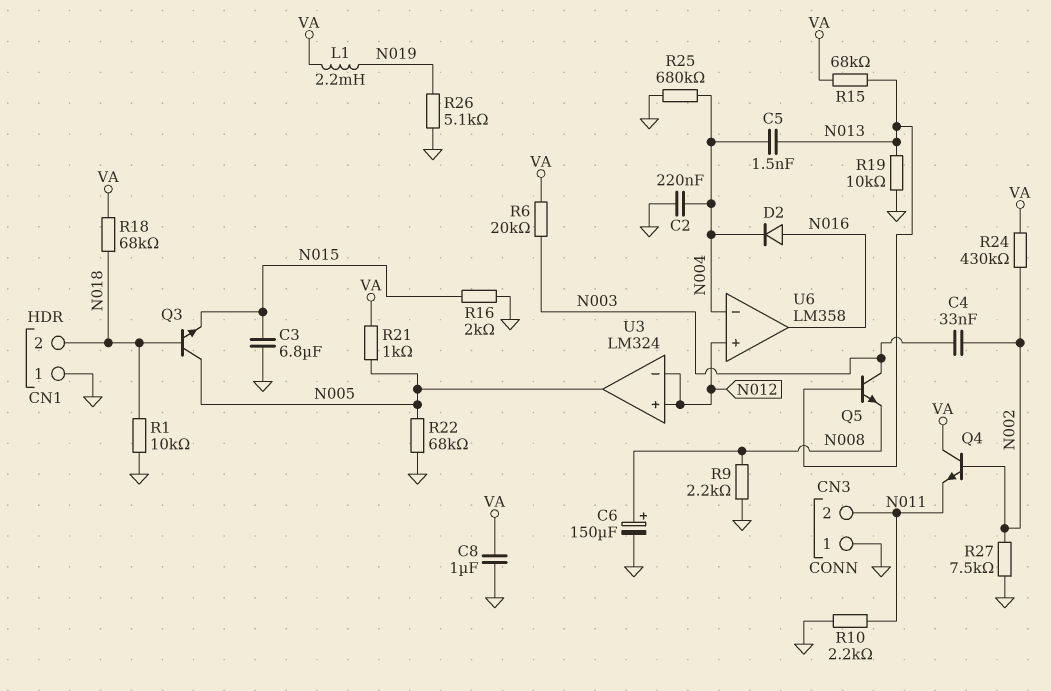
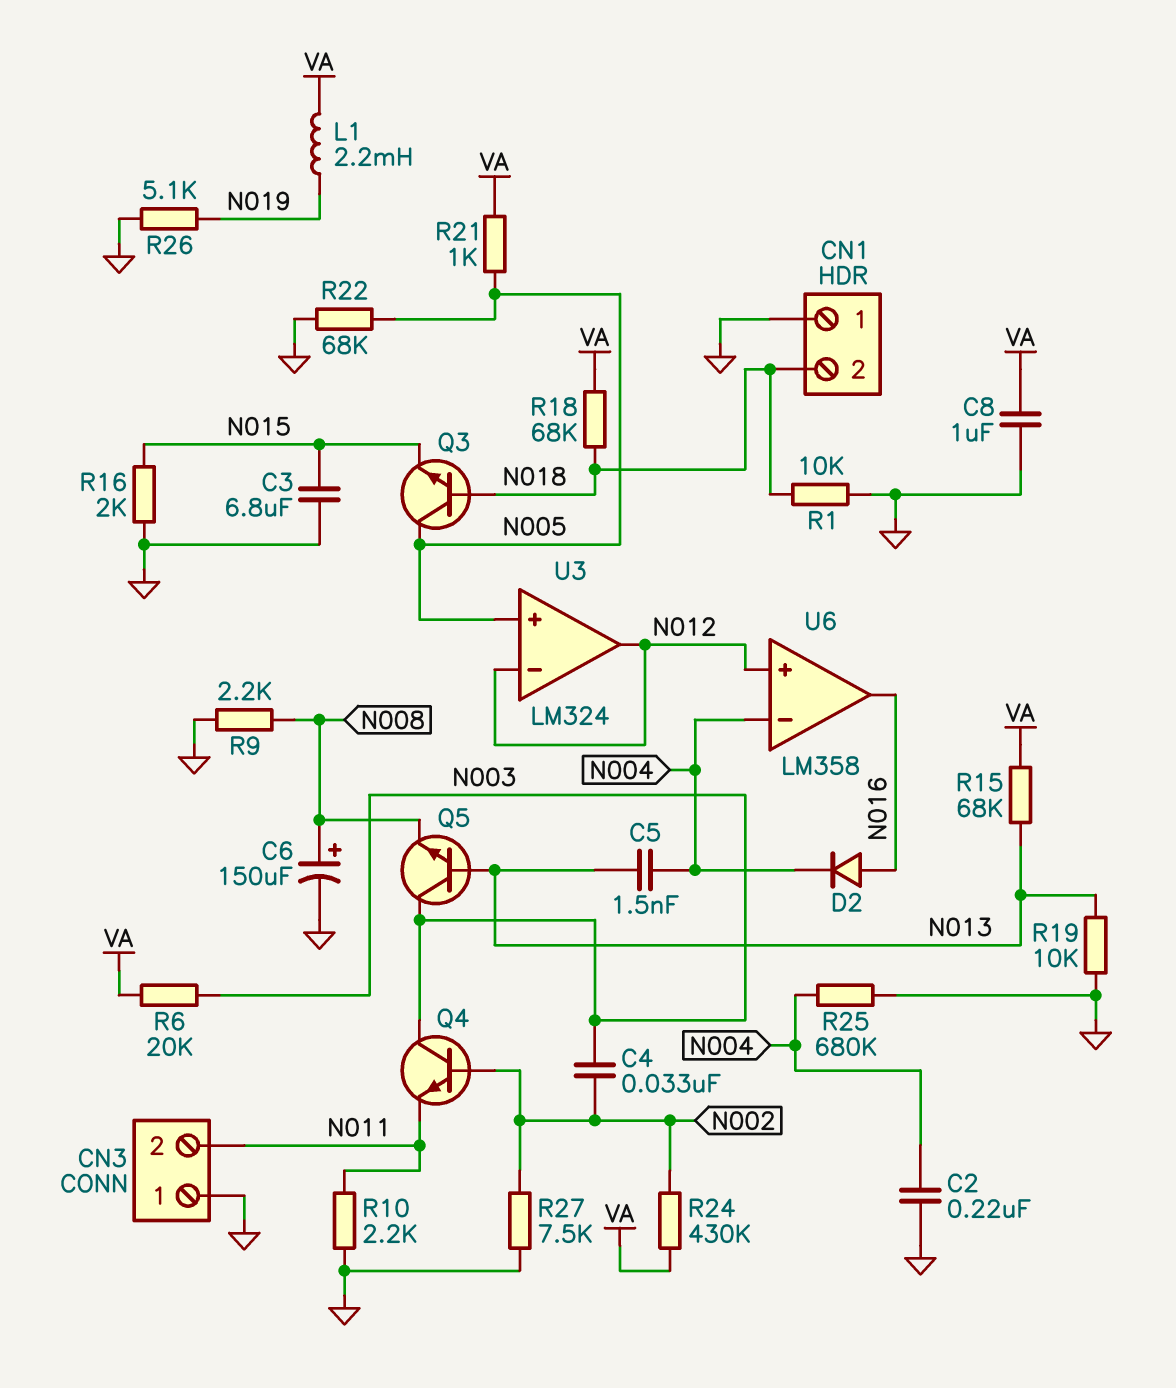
Q4: NPN (B N002, C VA, E N011) -> NPN (B N002, C N003, E N011)
U3 pin in+: N012 -> N005
U3 pin out: N005 -> N012

